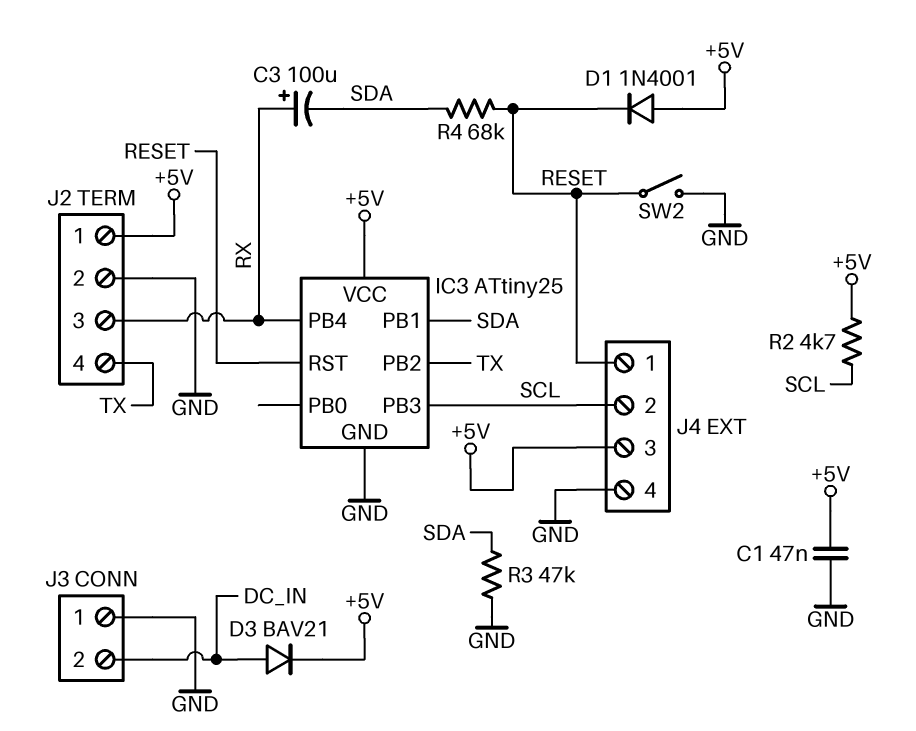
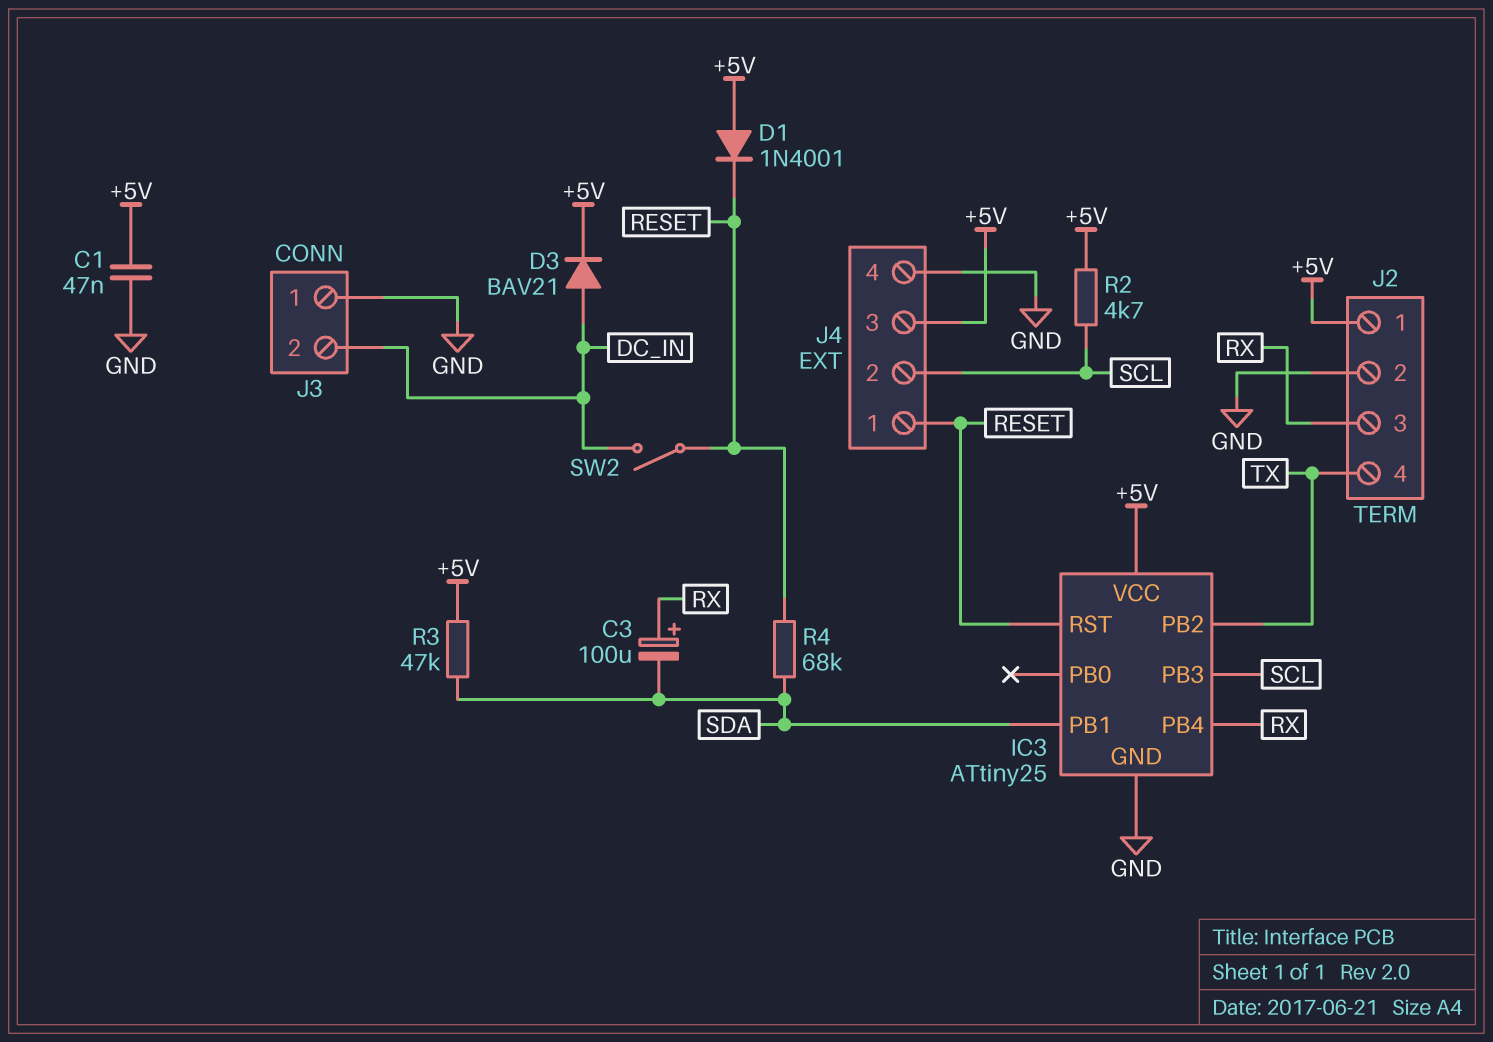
R3: 47k (GND, SDA) -> 47k (+5V, SDA)
SW2: switch (GND, RESET) -> switch (DC_IN, RESET)

